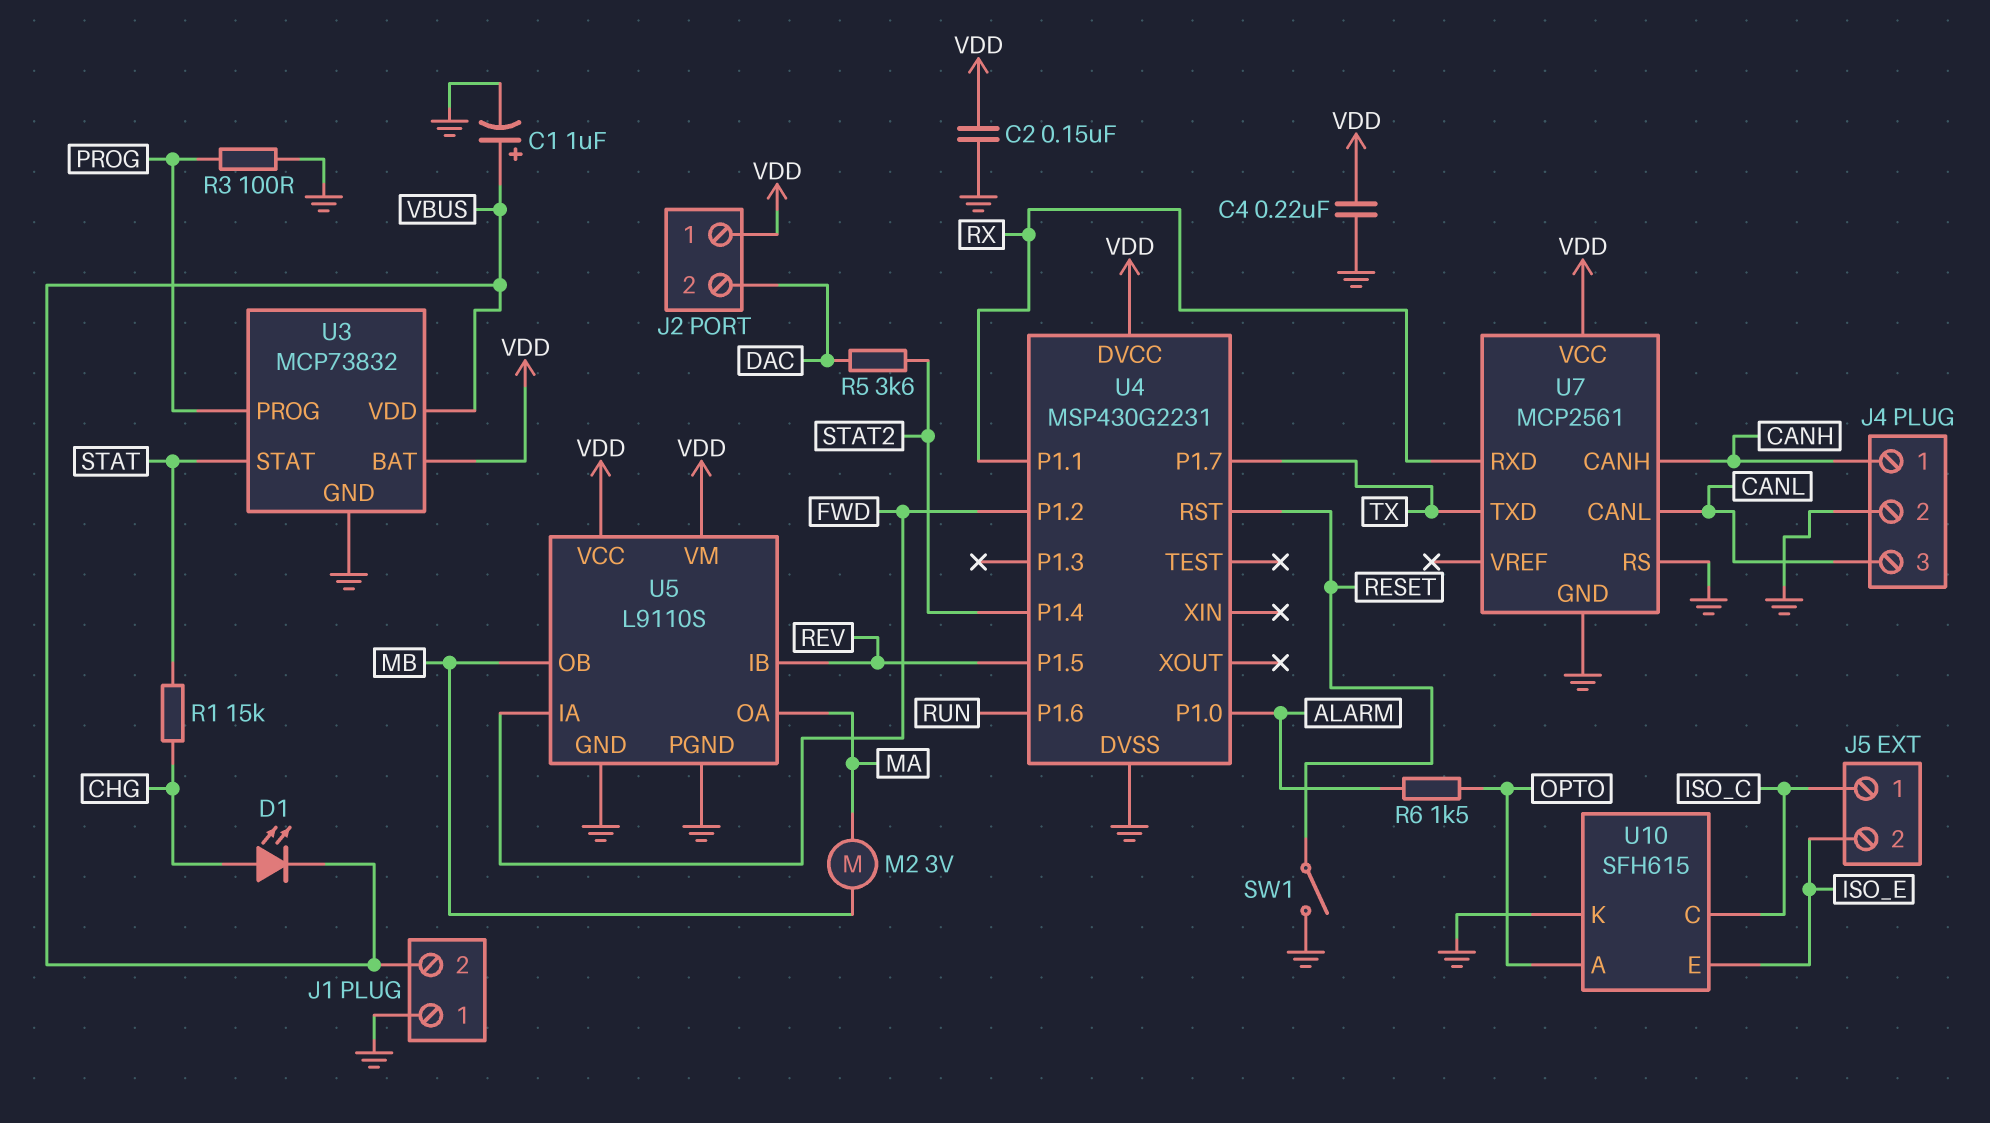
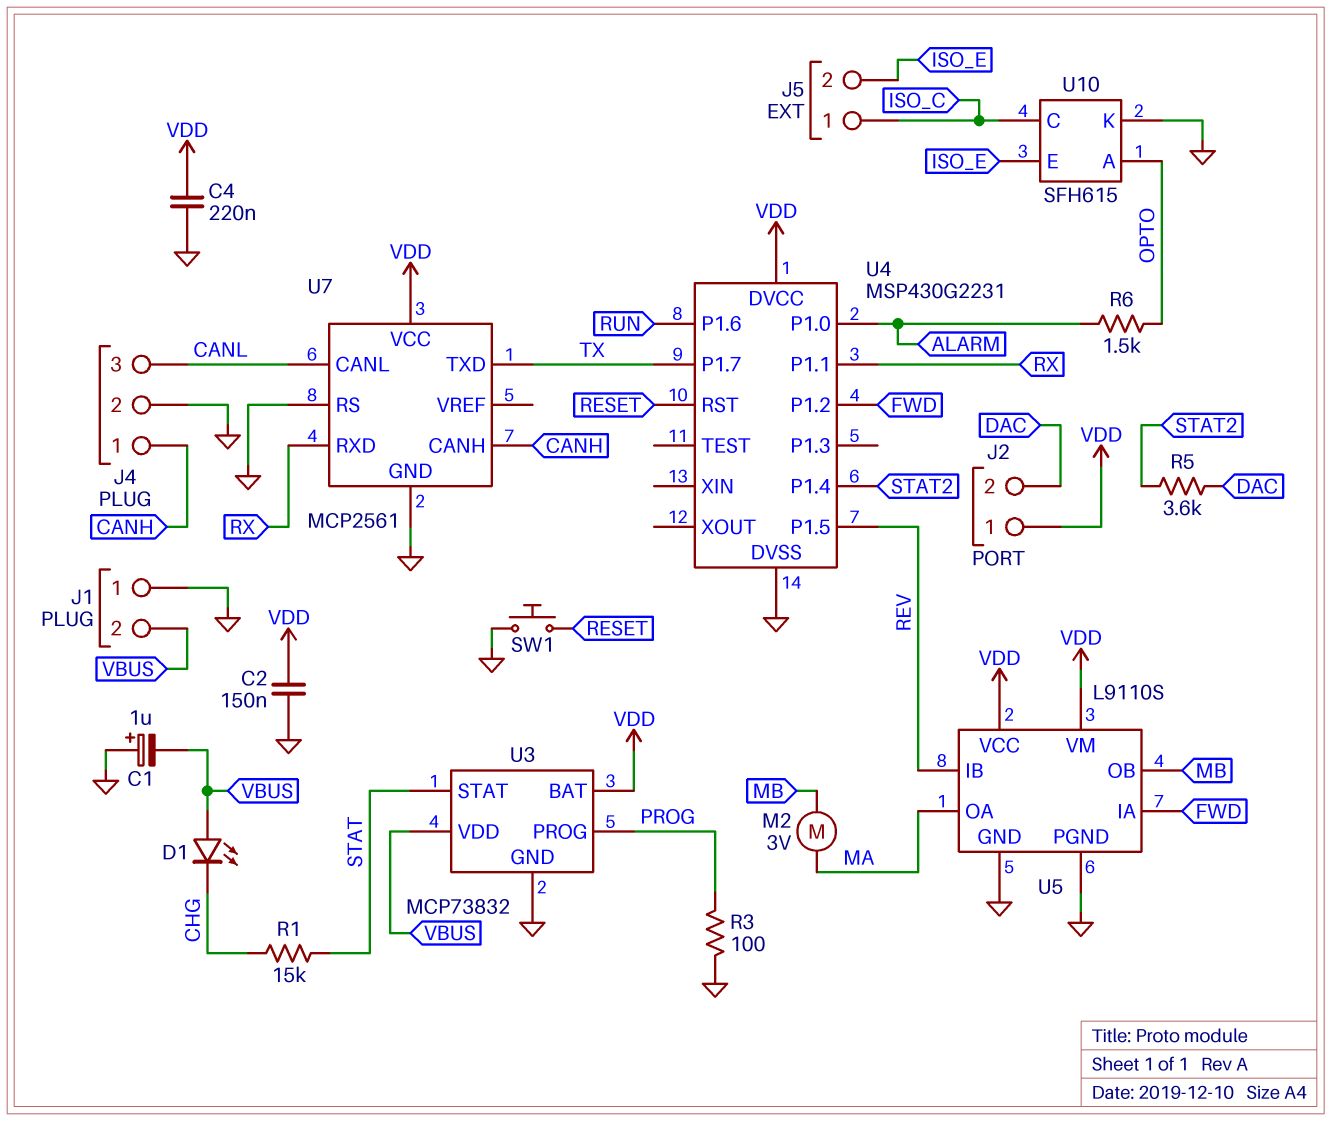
C1: 1uF (plus VBUS, minus GND) -> 1uF (plus GND, minus VBUS)
D1: LED (A CHG, K VBUS) -> LED (A VBUS, K CHG)
SW1: switch (GND, RESET) -> button (GND, RESET)

